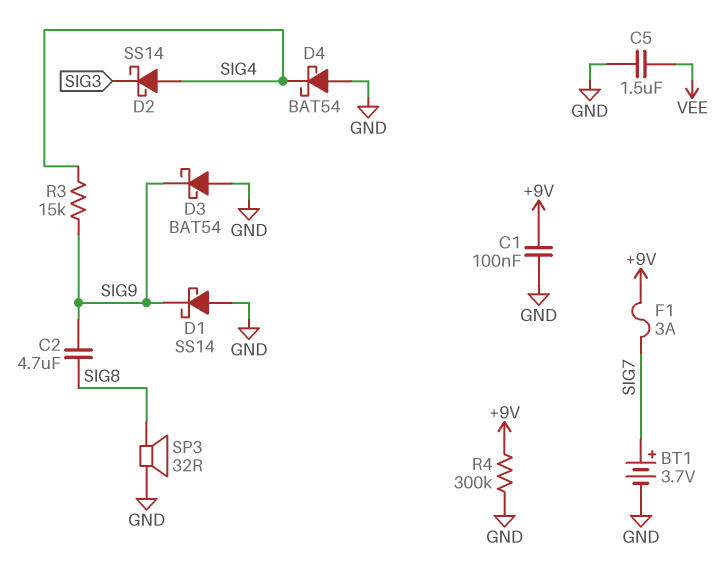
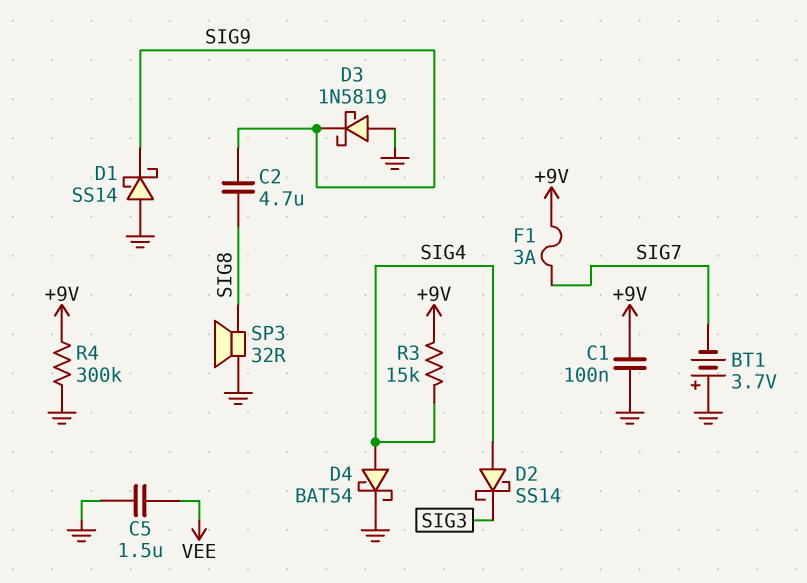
BT1: 3.7V (plus SIG7, minus GND) -> 3.7V (plus GND, minus SIG7)
D3: schottky BAT54 (A GND, K SIG9) -> schottky 1N5819 (A GND, K SIG9)
D4: schottky BAT54 (A GND, K SIG4) -> schottky BAT54 (A SIG4, K GND)
R3: 15k (SIG4, SIG9) -> 15k (+9V, SIG4)

